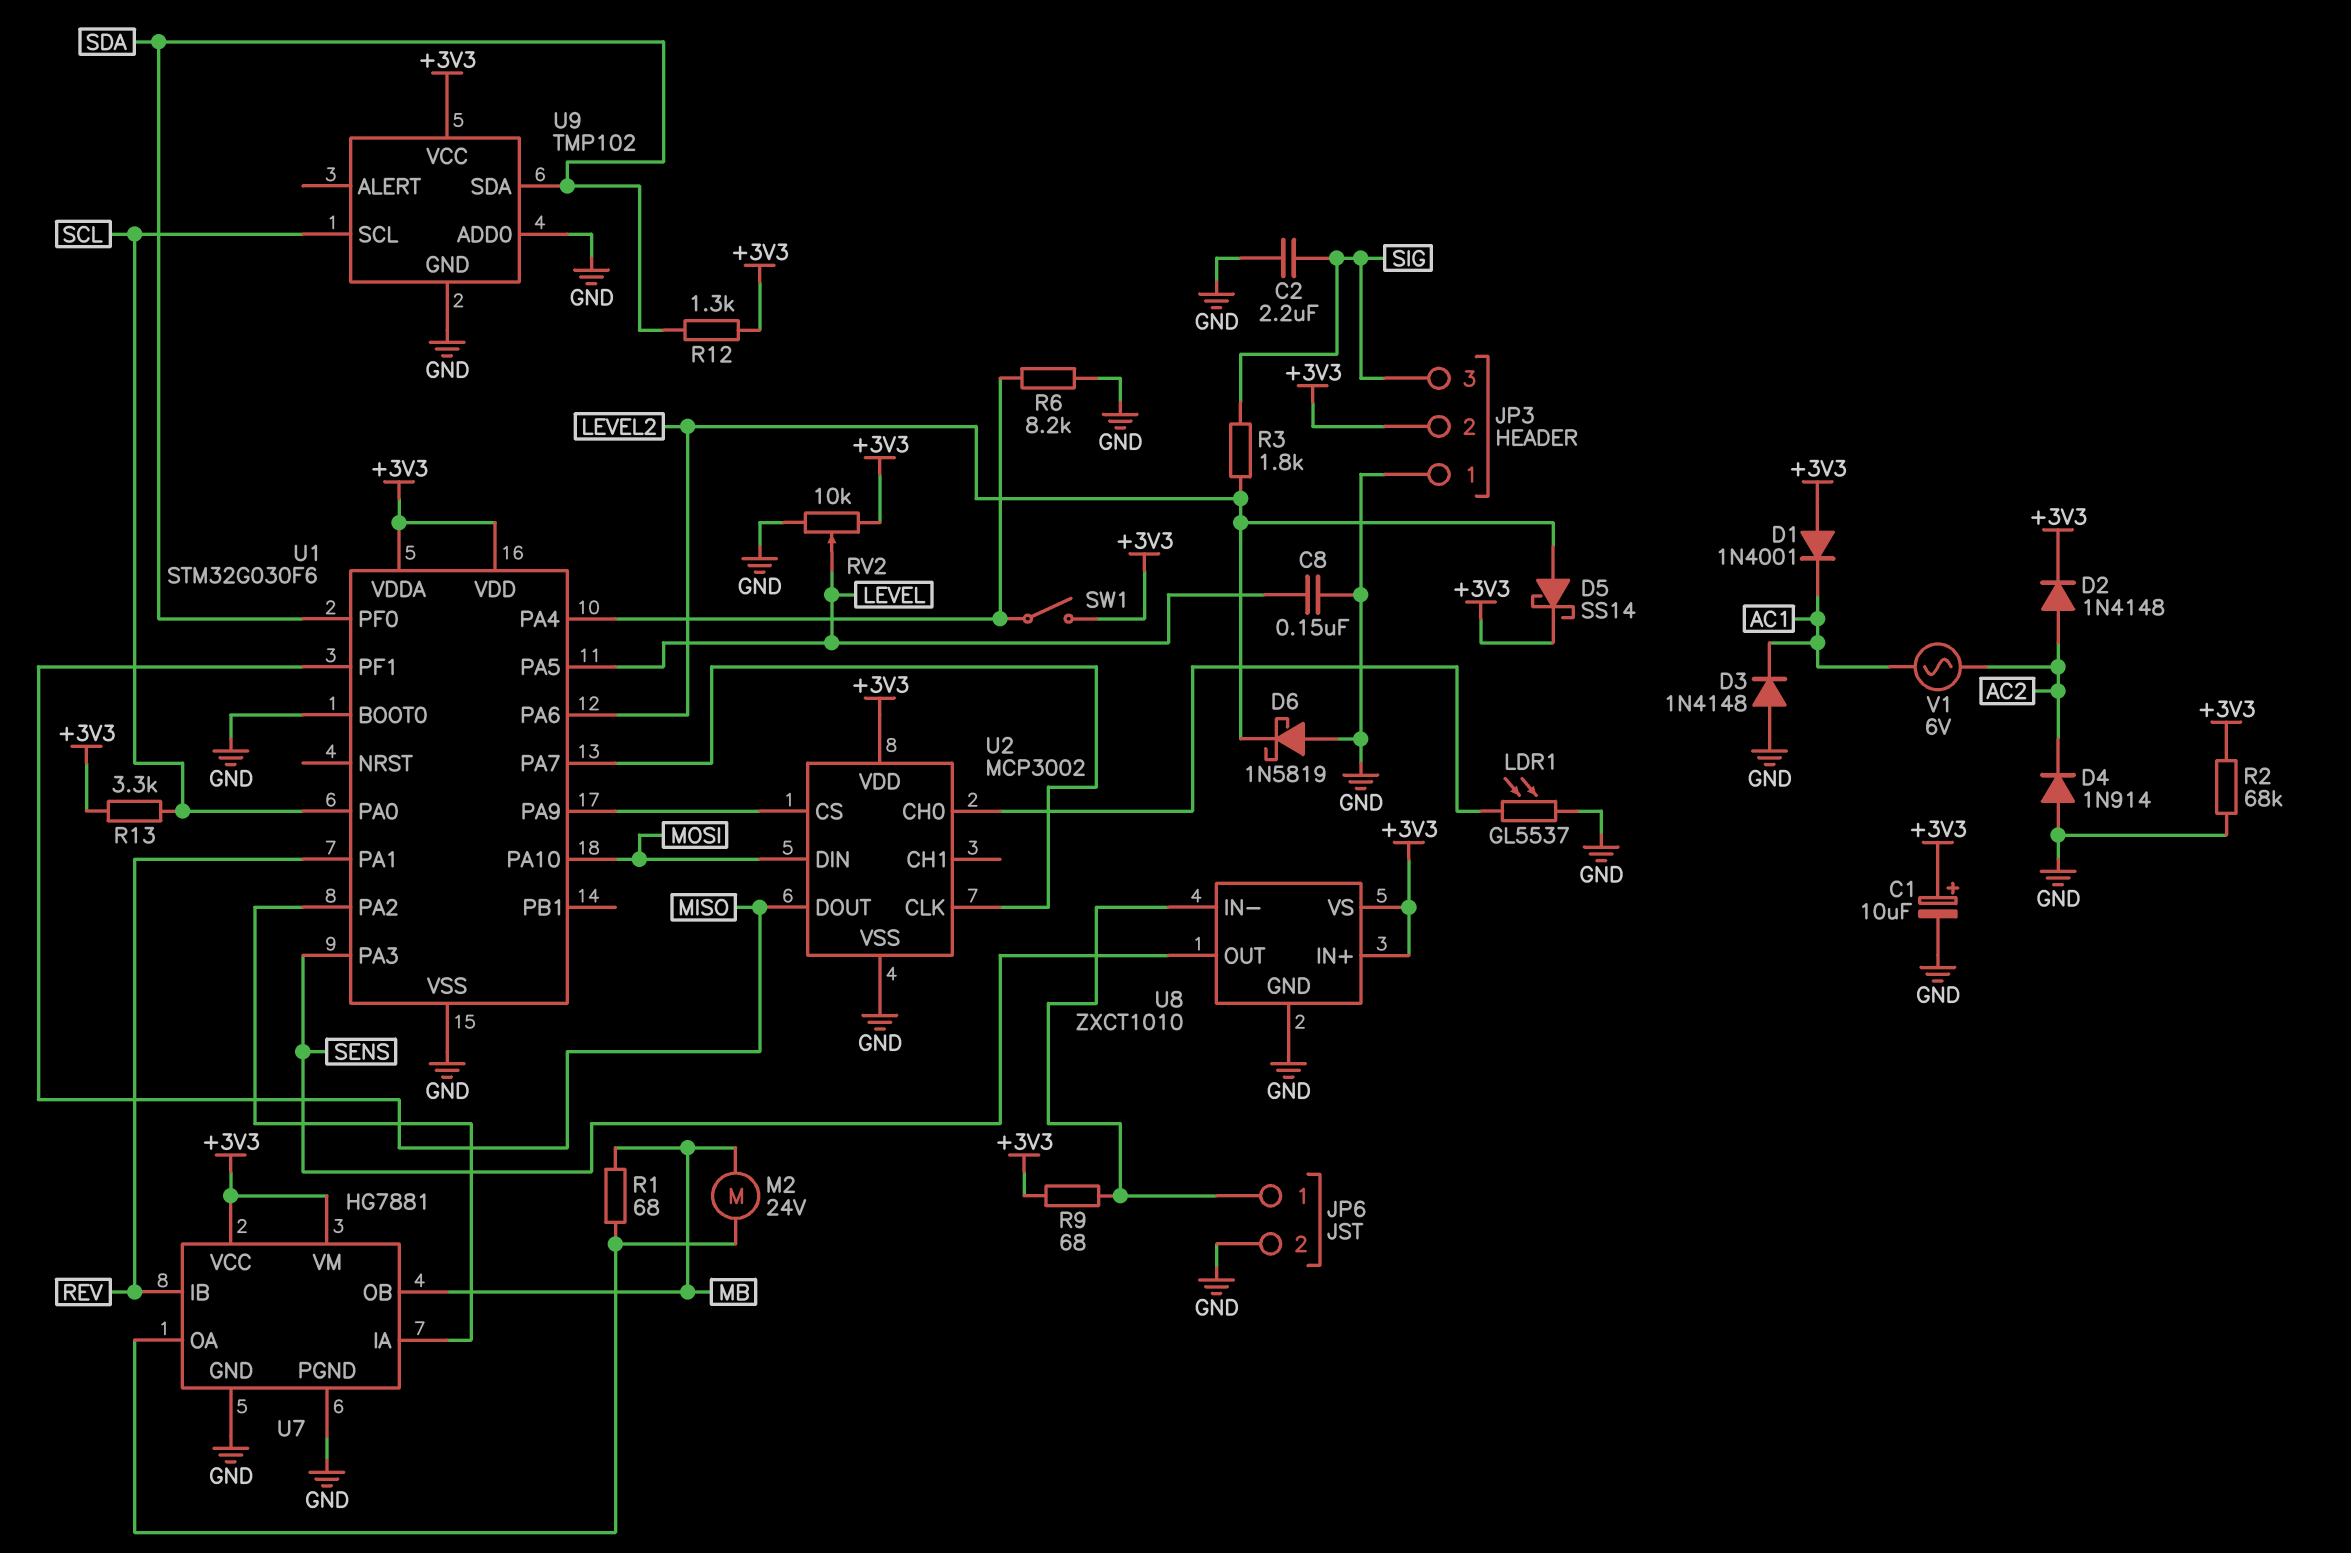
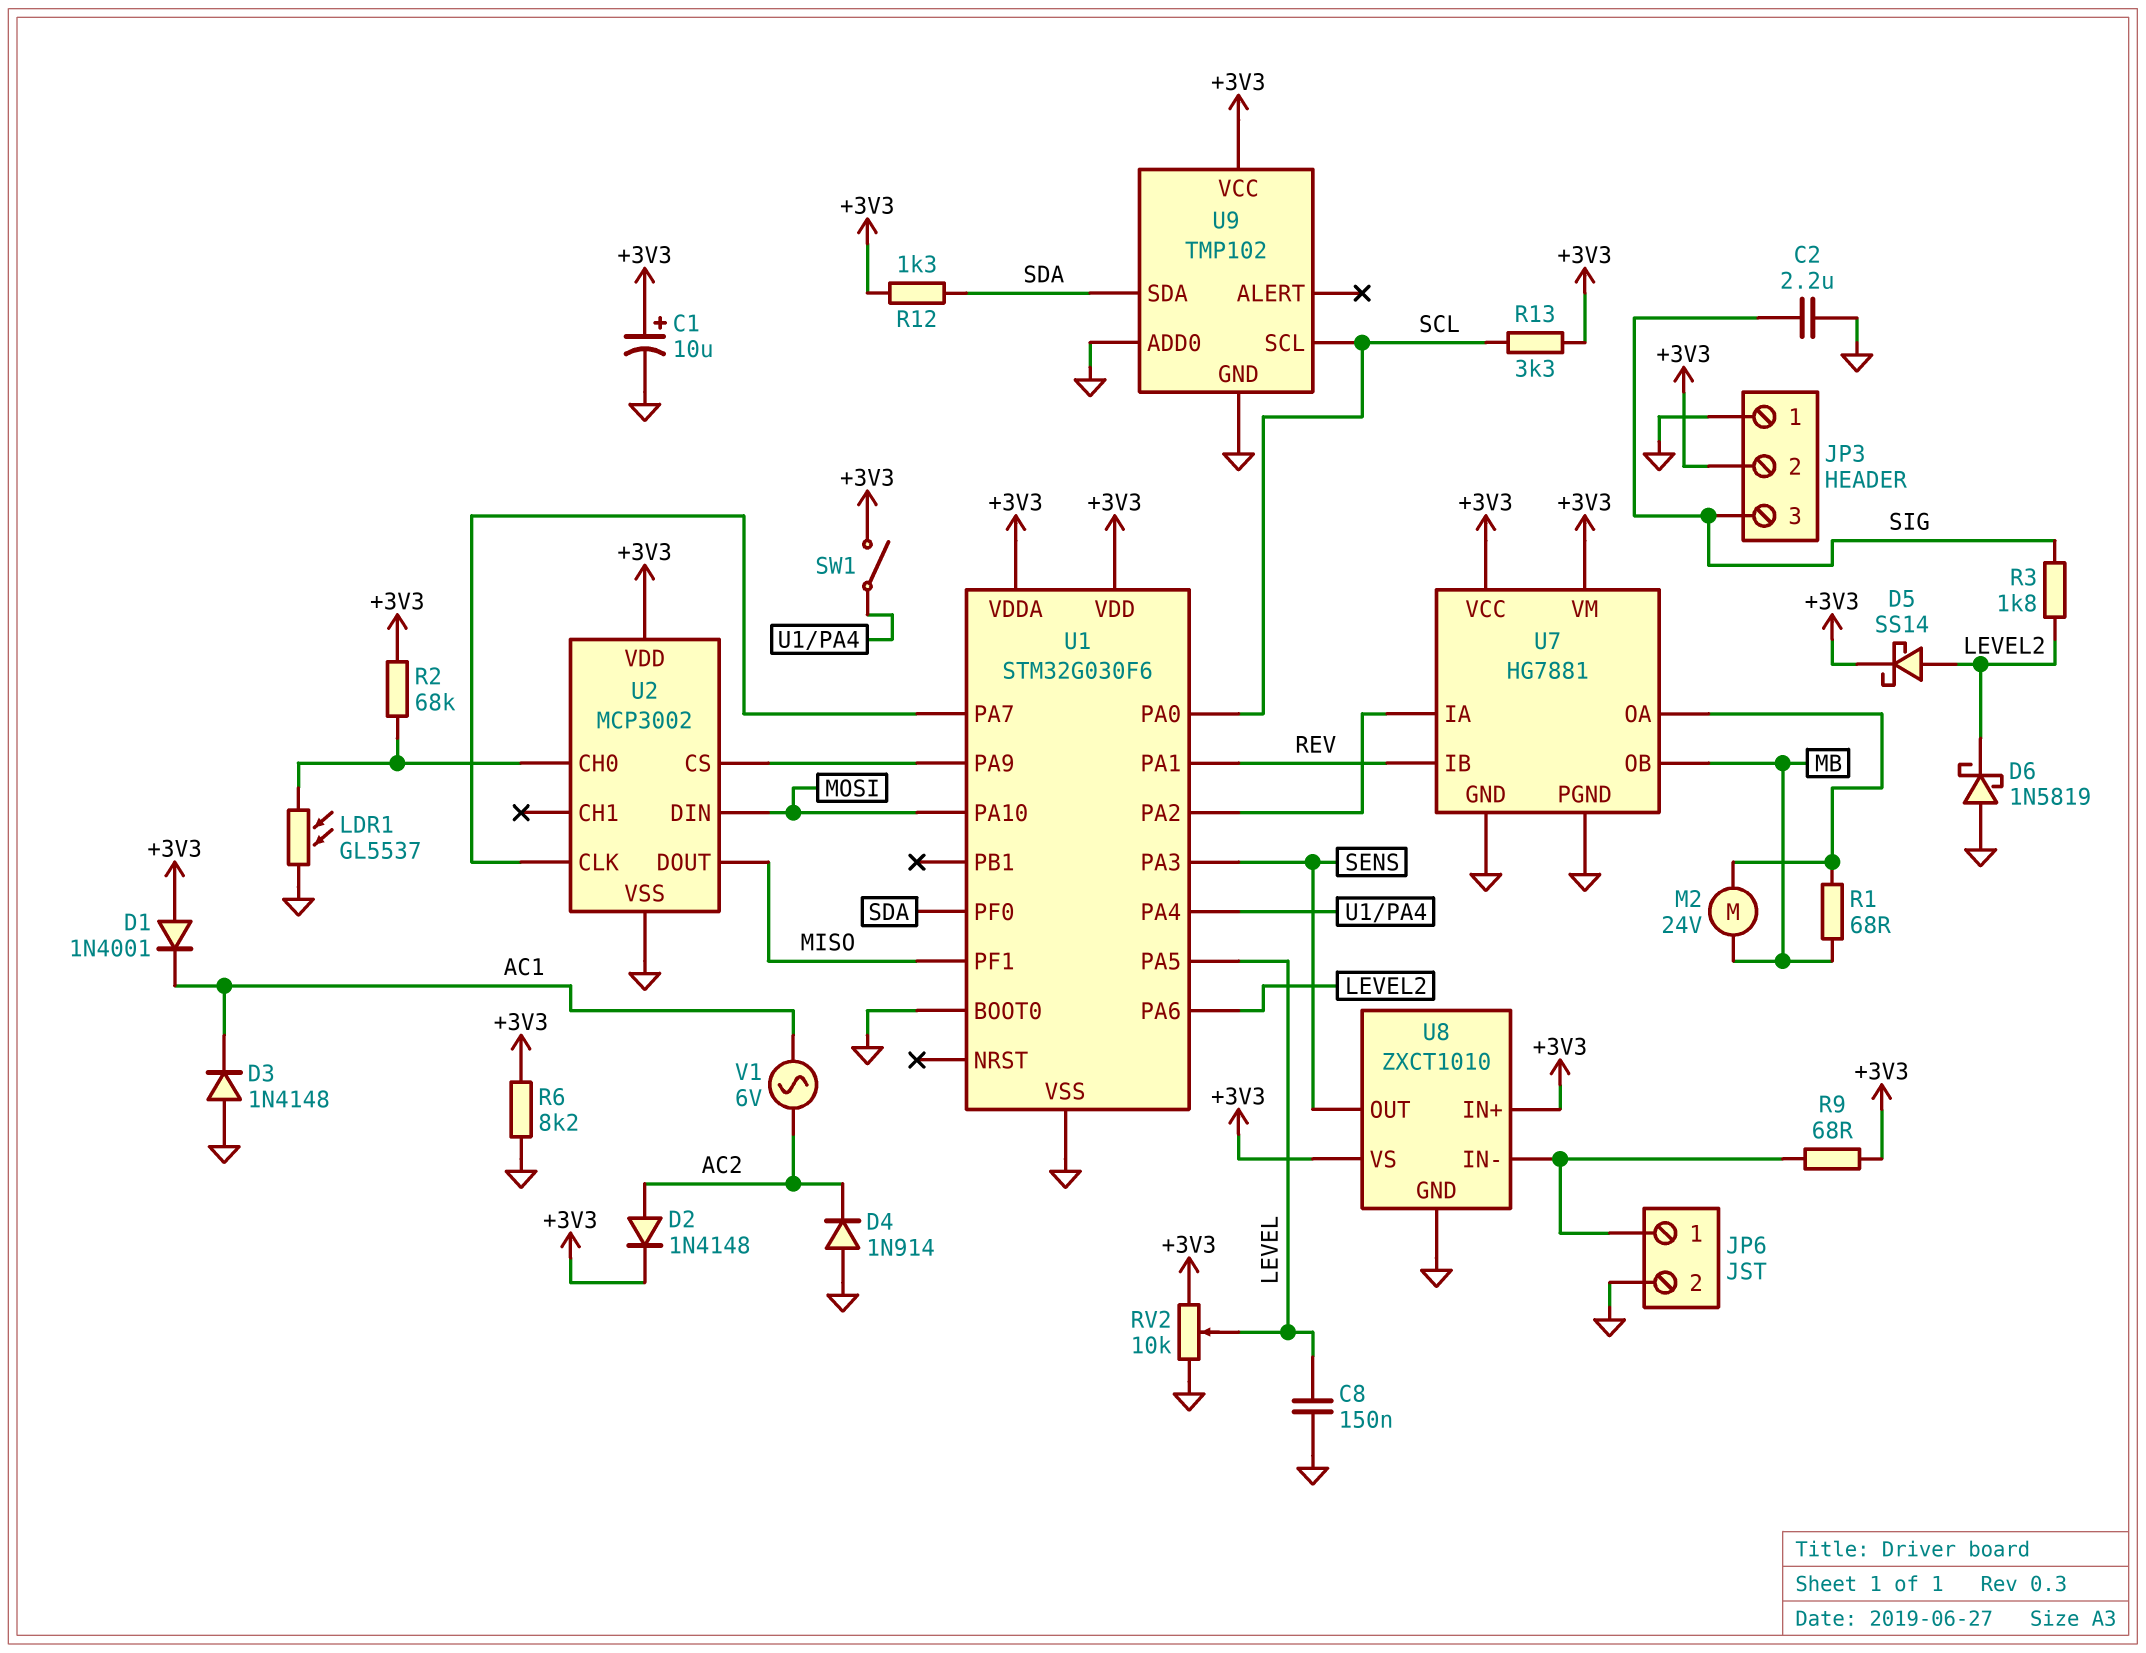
R2: 68k (+3V3, GND) -> 68k (+3V3, U2/CH0)
R6: 8.2k (GND, U1/PA4) -> 8.2k (+3V3, GND)

